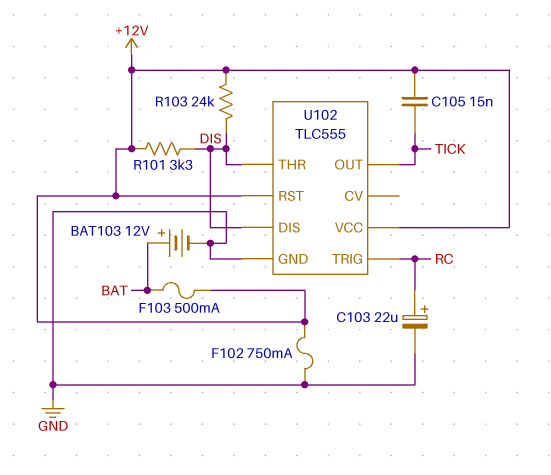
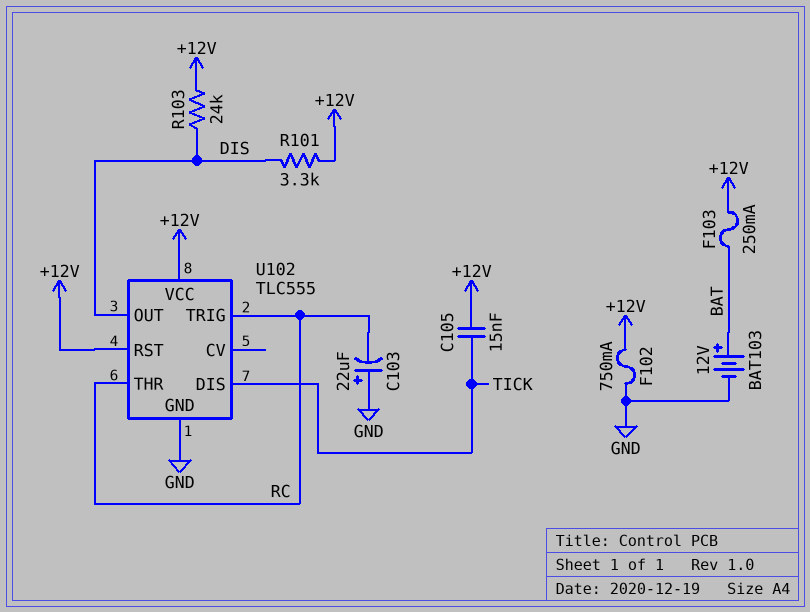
C103: 22uF (plus RC, minus GND) -> 22uF (plus GND, minus RC)
F103: 500mA (+12V, BAT) -> 250mA (+12V, BAT)
U102 pin DIS: DIS -> TICK
U102 pin OUT: TICK -> DIS
U102 pin THR: DIS -> RC

